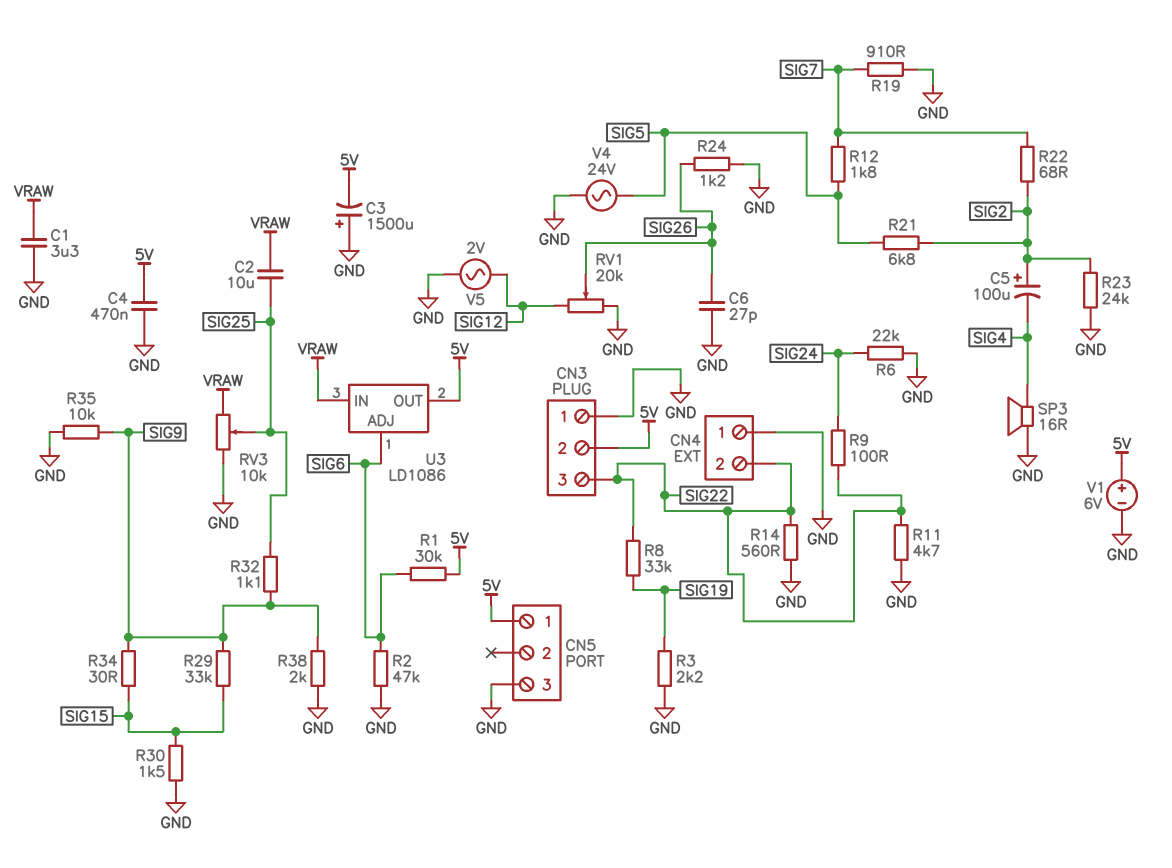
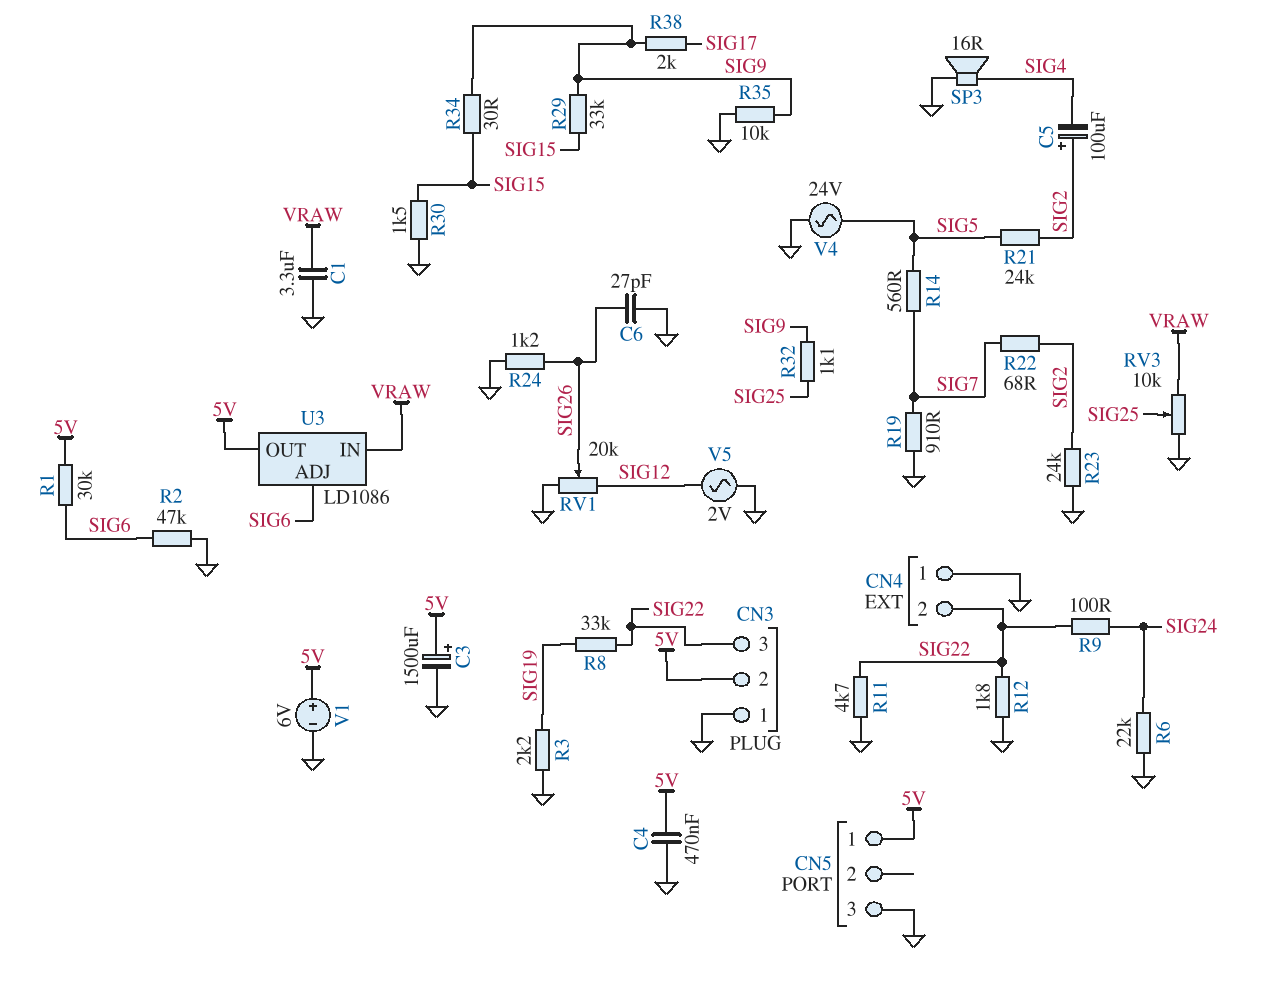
C2: 10uF (SIG25, VRAW) -> none
C3: 1500uF (plus GND, minus 5V) -> 1500uF (plus 5V, minus GND)
R12: 1.8k (SIG5, SIG7) -> 1.8k (GND, SIG22)
R14: 560 (GND, SIG22) -> 560 (SIG5, SIG7)
R21: 6.8k (SIG2, SIG5) -> 24k (SIG2, SIG5)
R38: 2k (GND, SIG9) -> 2k (SIG9, SIG17)

